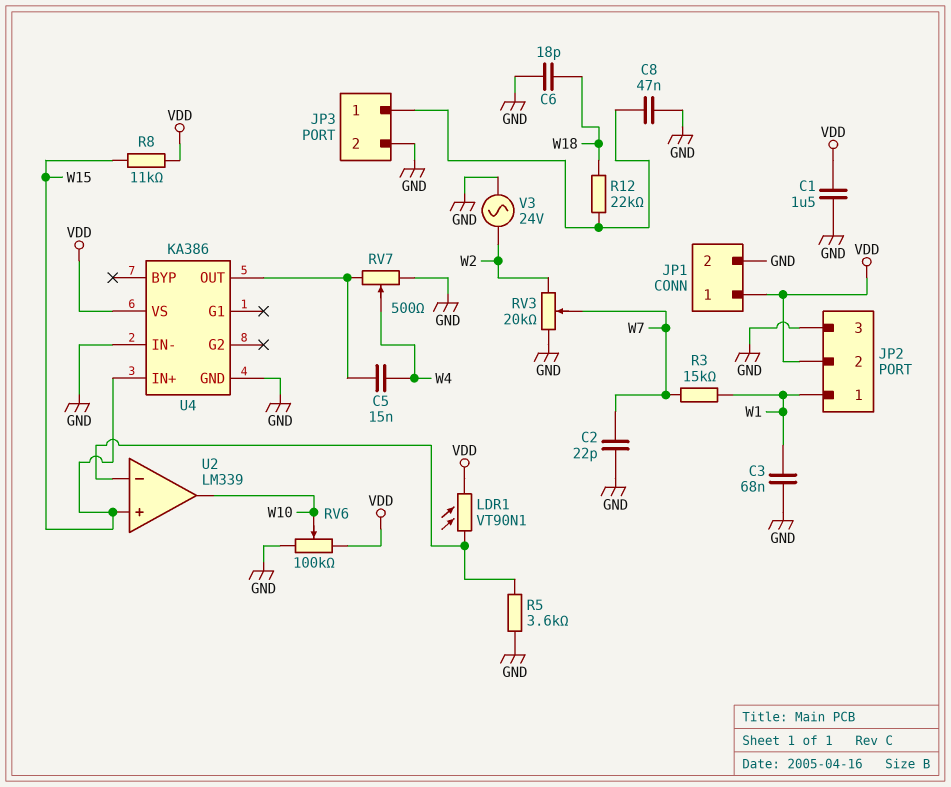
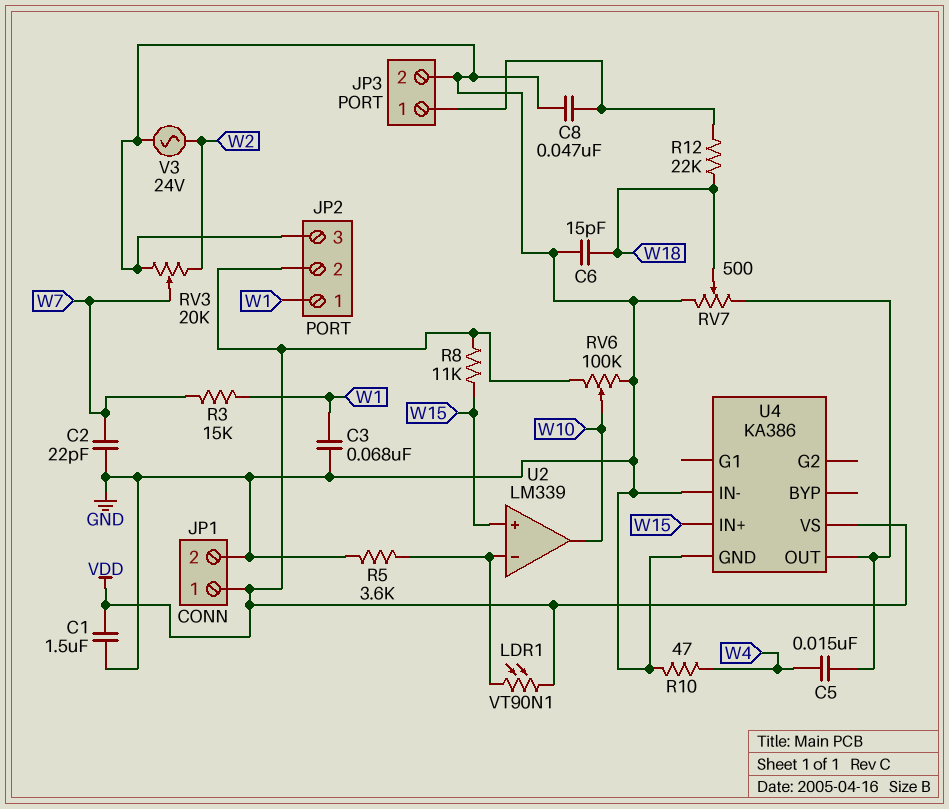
C6: 18pF (GND, W18) -> 15pF (GND, W18)
R10: none -> 47 (GND, W4)
RV7: 500 (GND, U4/OUT, wiper W4) -> 500 (GND, U4/OUT, wiper W18)

